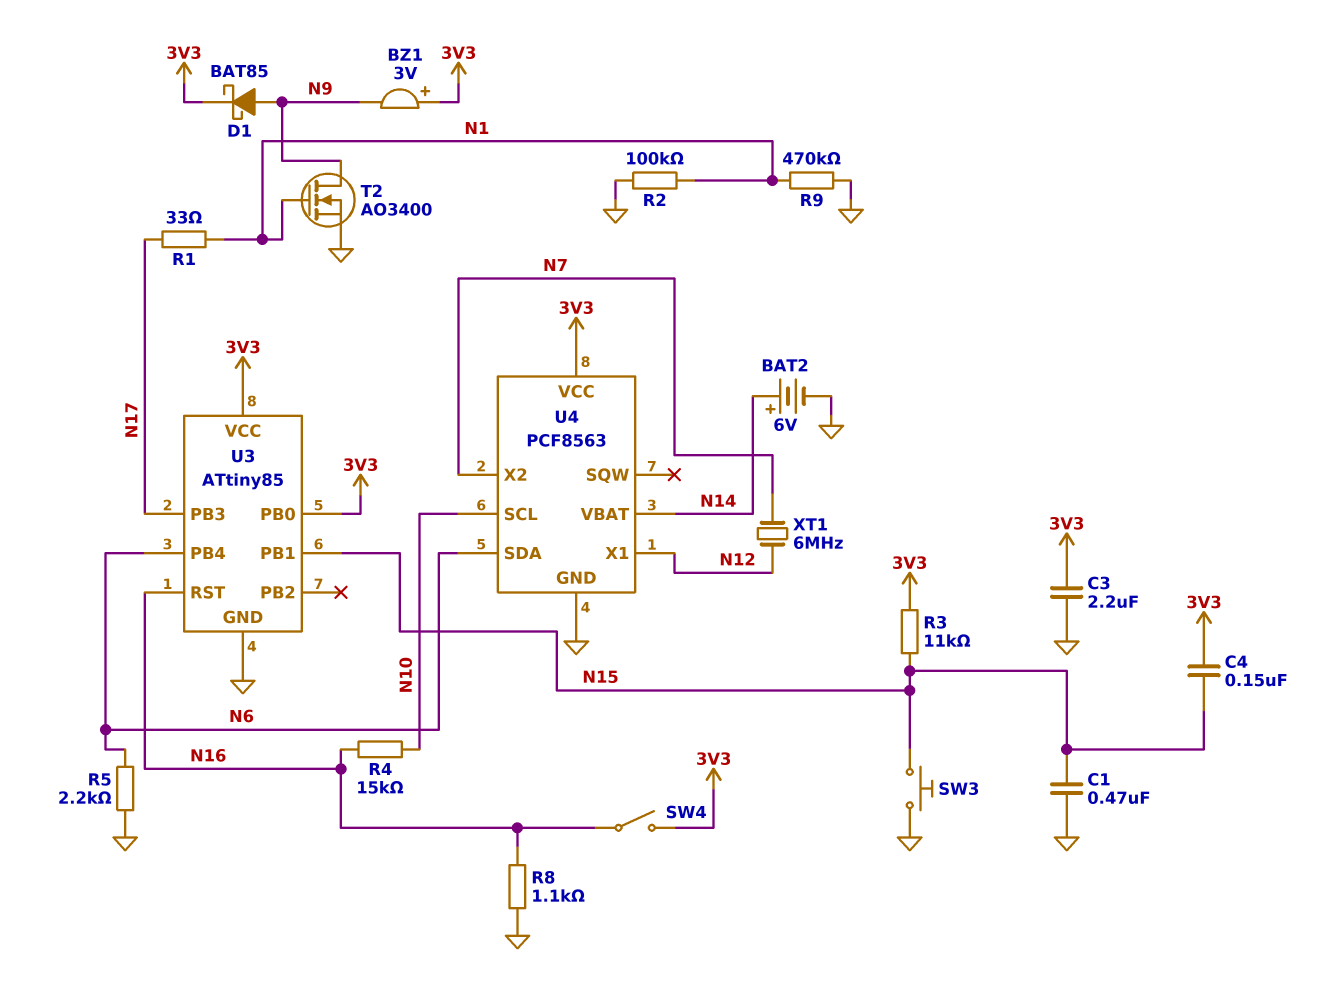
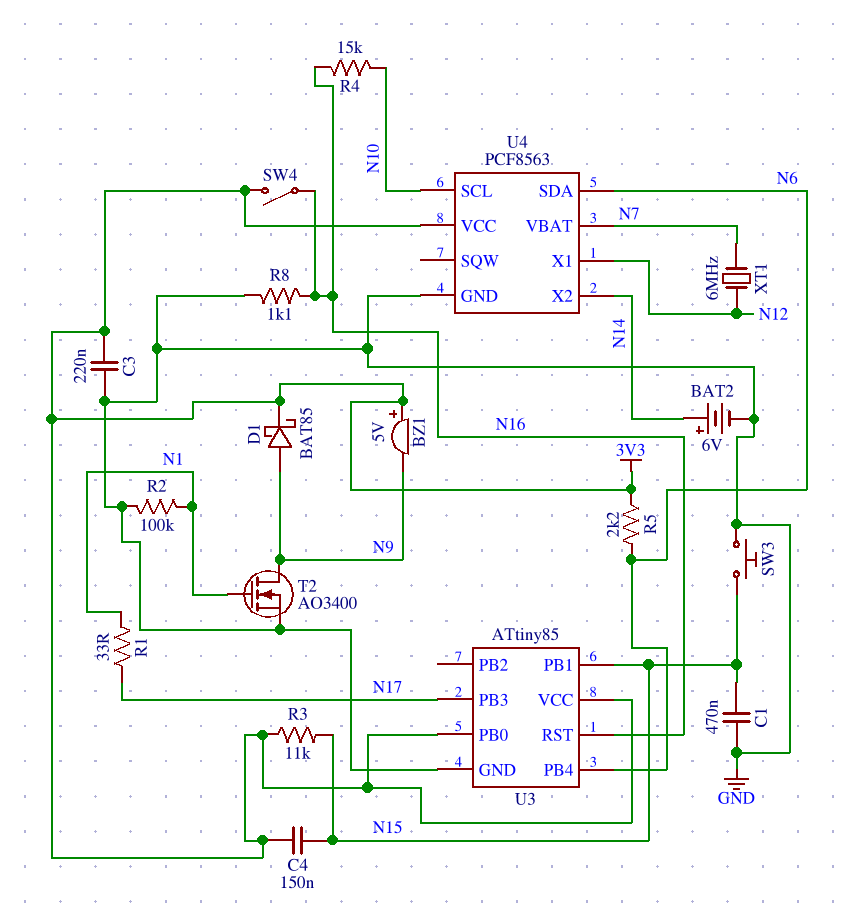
BZ1: buzzer 3V (plus 3V3, minus N9) -> buzzer 5V (plus 3V3, minus N9)
C3: 2.2uF (3V3, GND) -> 220nF (3V3, GND)
R5: 2.2k (GND, N6) -> 2.2k (3V3, N6)
R9: 470k (GND, N1) -> none
U4 pin VBAT: N14 -> N7
U4 pin X2: N7 -> N14

